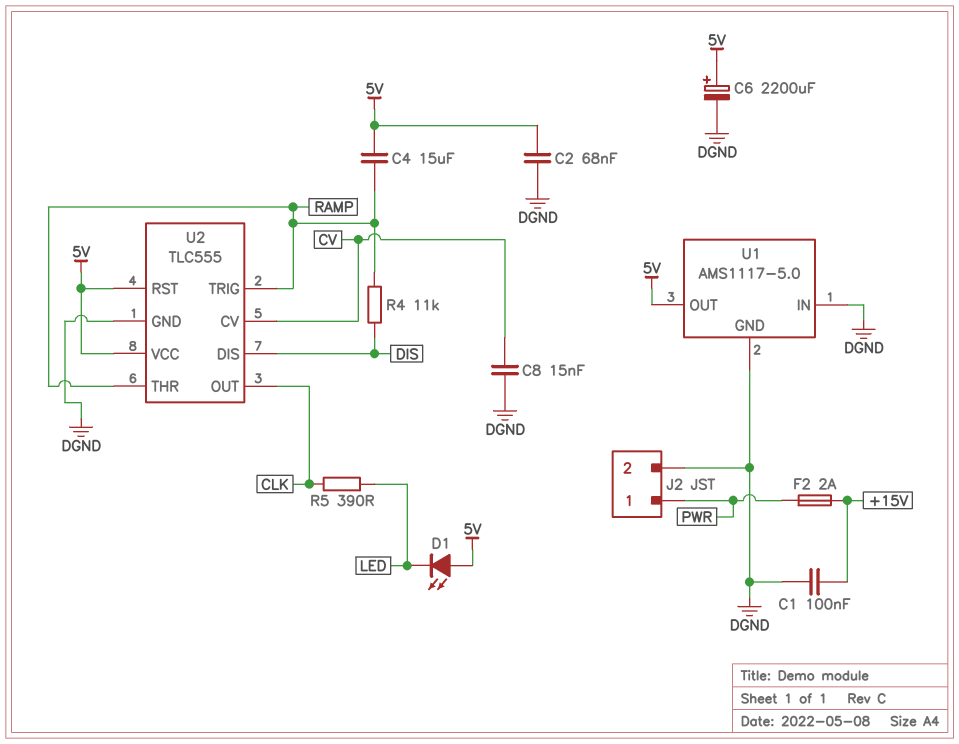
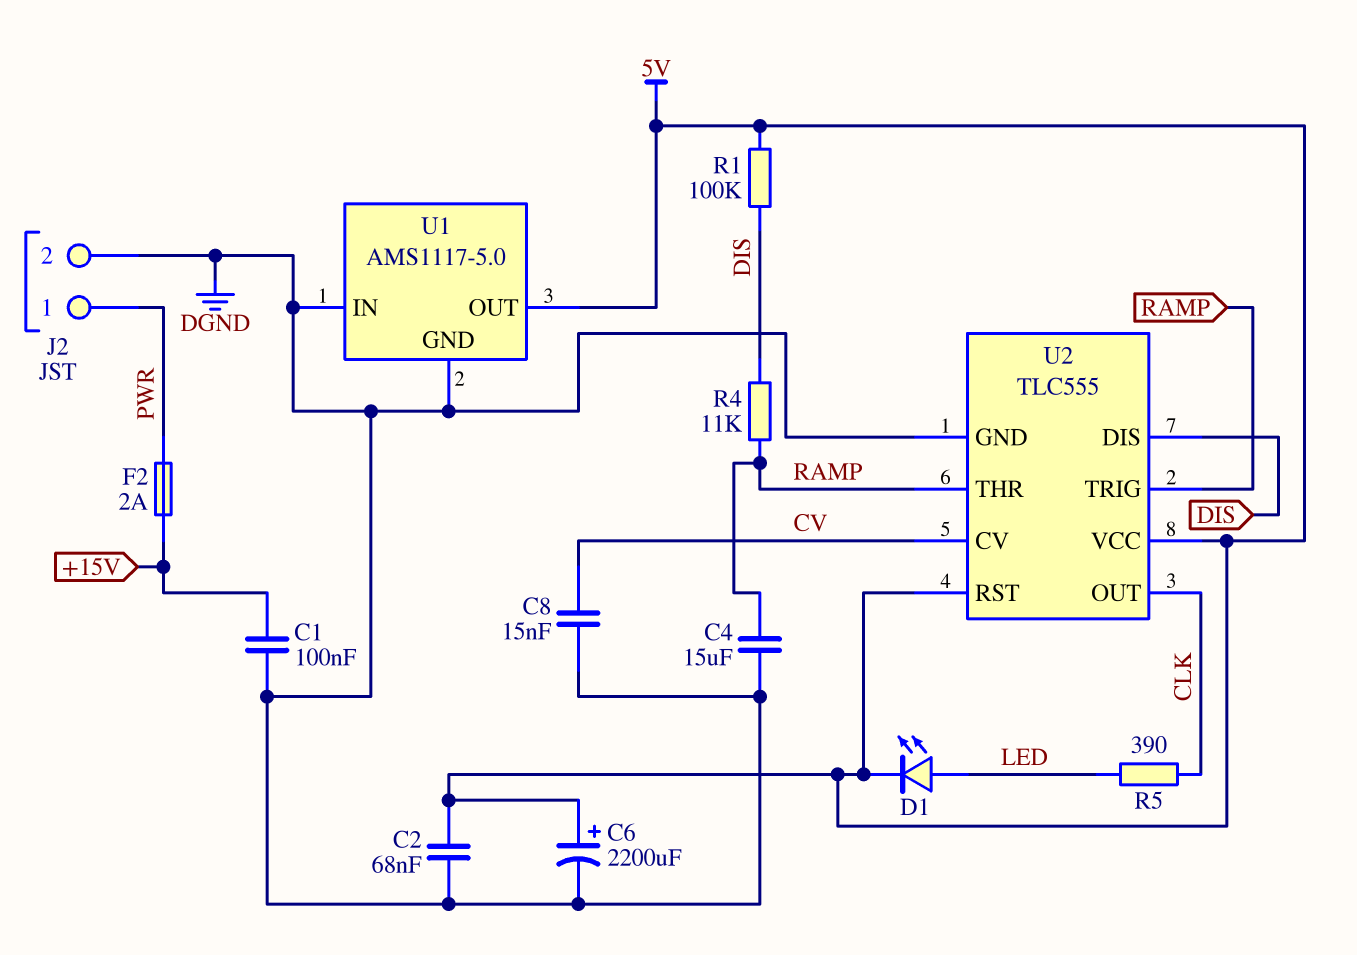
C4: 15uF (5V, RAMP) -> 15uF (DGND, RAMP)
D1: LED (A 5V, K LED) -> LED (A LED, K 5V)
R1: none -> 100k (5V, DIS)

